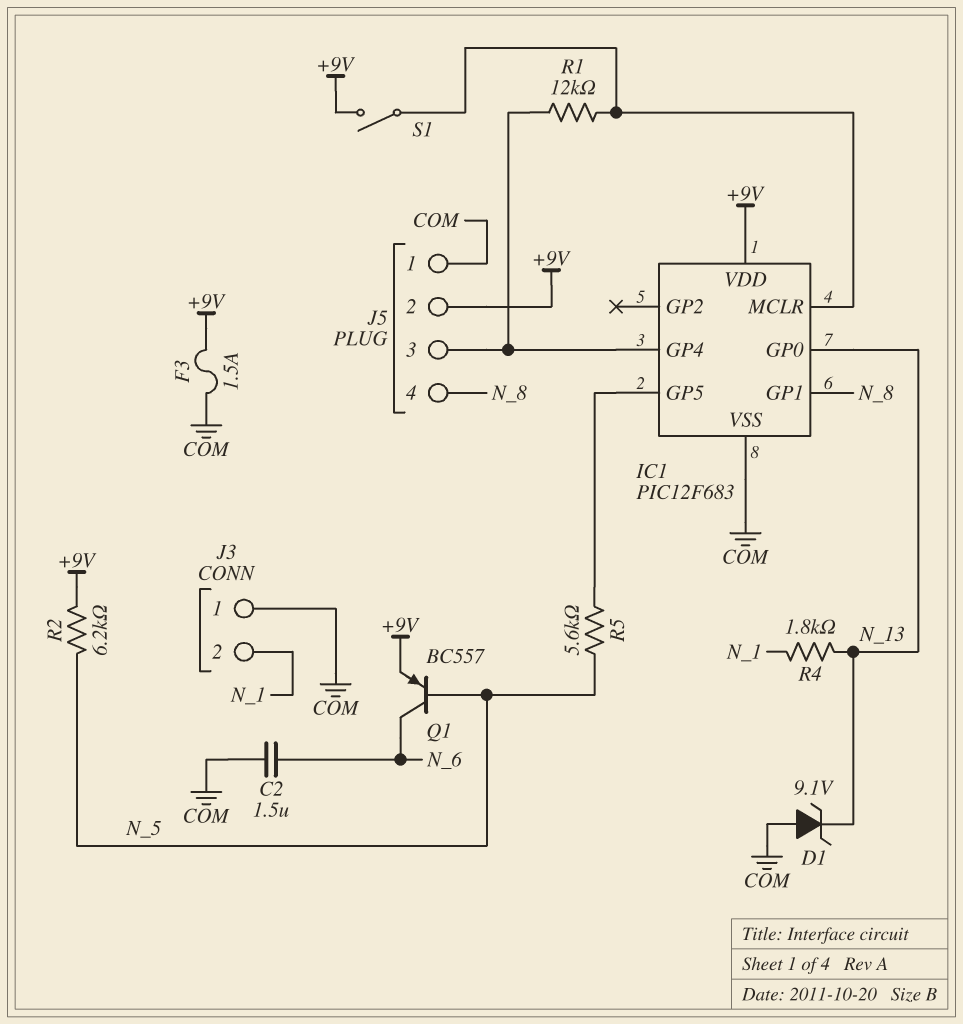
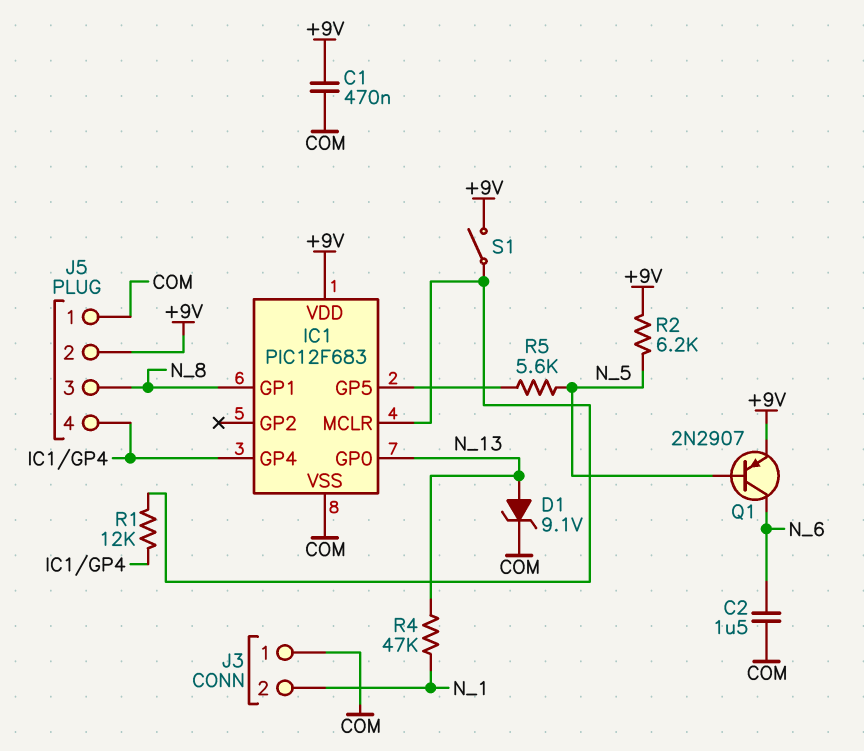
C1: none -> 470nF (+9V, COM)
D1: zener 9.1V (A COM, K N_13) -> zener 9.1V (A N_13, K COM)
F3: 1.5A (+9V, COM) -> none
J5 pin 3: IC1/GP4 -> N_8
J5 pin 4: N_8 -> IC1/GP4
Q1: PNP BC557 (B N_5, C N_6, E +9V) -> PNP 2N2907 (B N_5, C N_6, E +9V)
R4: 1.8k (N_1, N_13) -> 47k (N_1, N_13)

